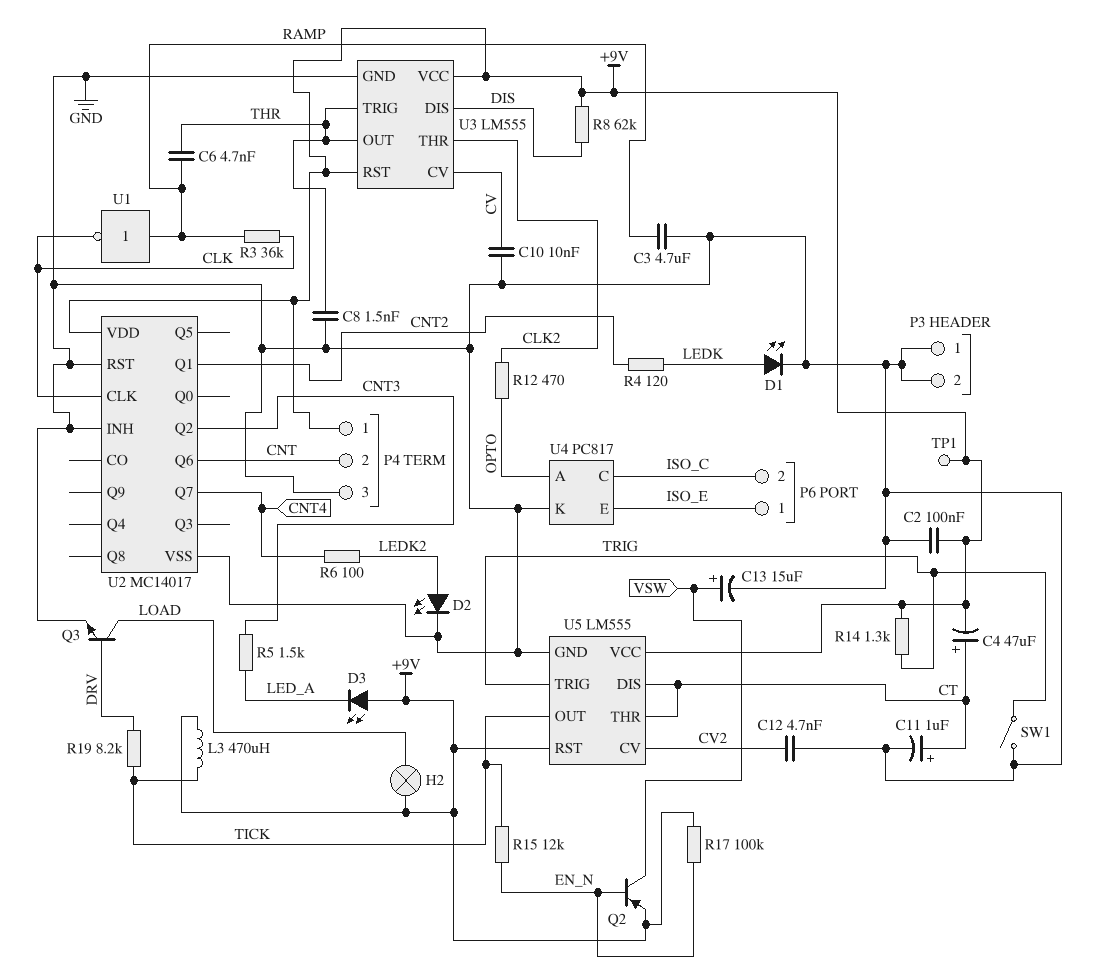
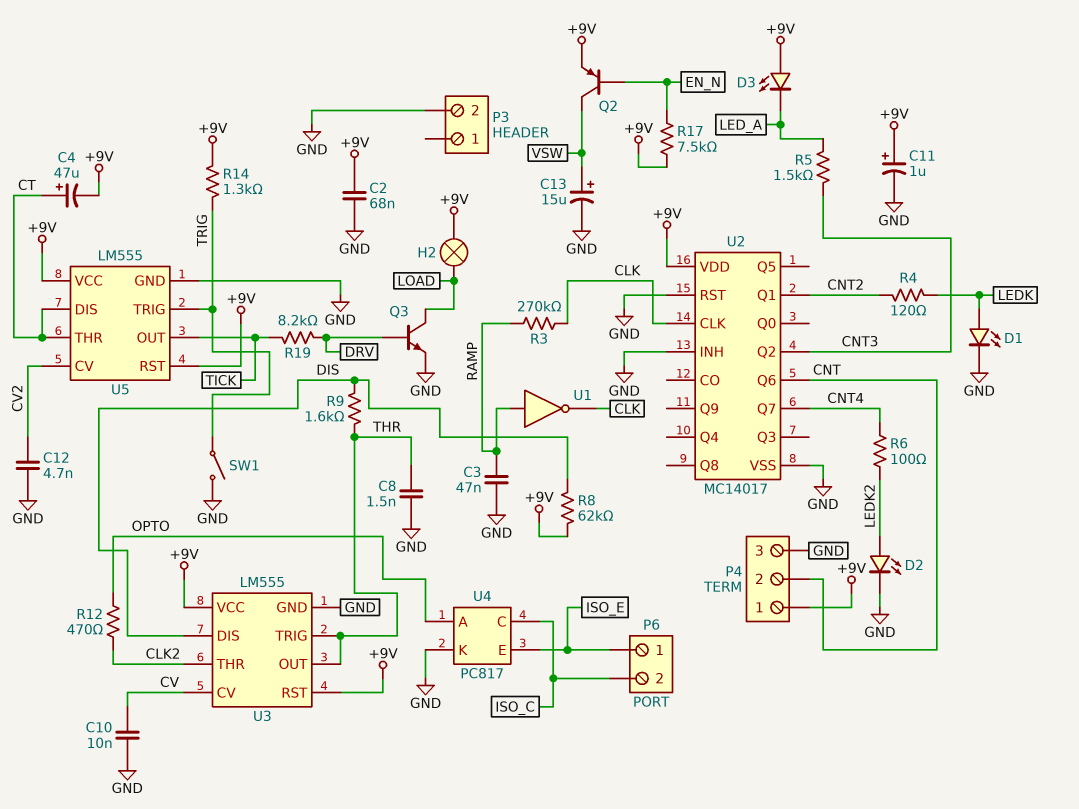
C2: 100nF (+9V, GND) -> 68nF (+9V, GND)
C3: 4.7uF (GND, RAMP) -> 47nF (GND, RAMP)
C6: 4.7nF (RAMP, THR) -> none
C11: 1uF (plus CT, minus GND) -> 1uF (plus +9V, minus GND)
L3: 470uH (+9V, TICK) -> none
P3 pin 1: GND -> none
R3: 36k (CLK, RAMP) -> 270k (CLK, RAMP)
R9: none -> 1.6k (DIS, THR)
R15: 12k (EN_N, TICK) -> none
R17: 100k (+9V, EN_N) -> 7.5k (+9V, EN_N)
TP1: test point (+9V) -> none

